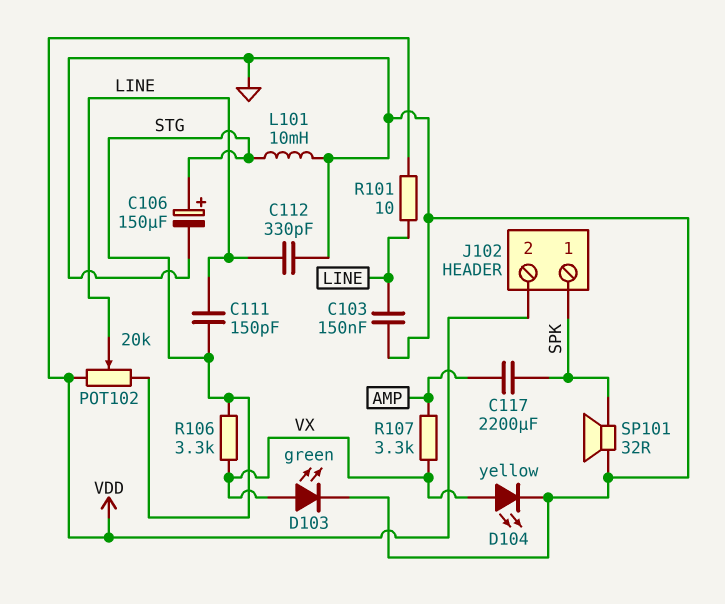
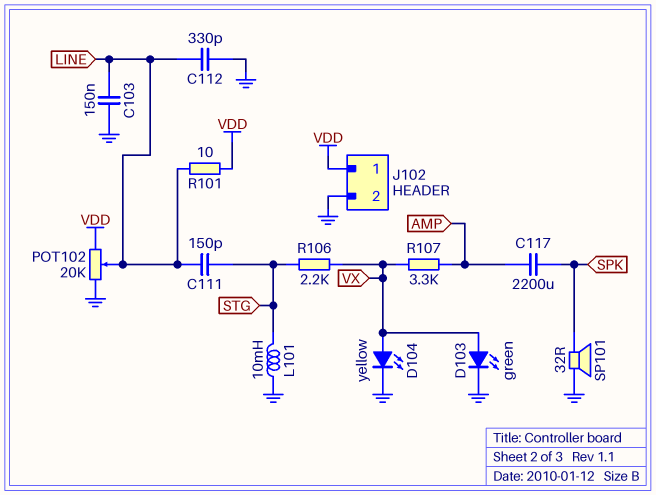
C106: 150uF (plus STG, minus GND) -> none
J102 pin 1: SPK -> VDD
J102 pin 2: VDD -> GND
POT102: 20k (STG, VDD, wiper LINE) -> 20k (GND, VDD, wiper LINE)
R106: 3.3k (STG, VX) -> 2.2k (STG, VX)

